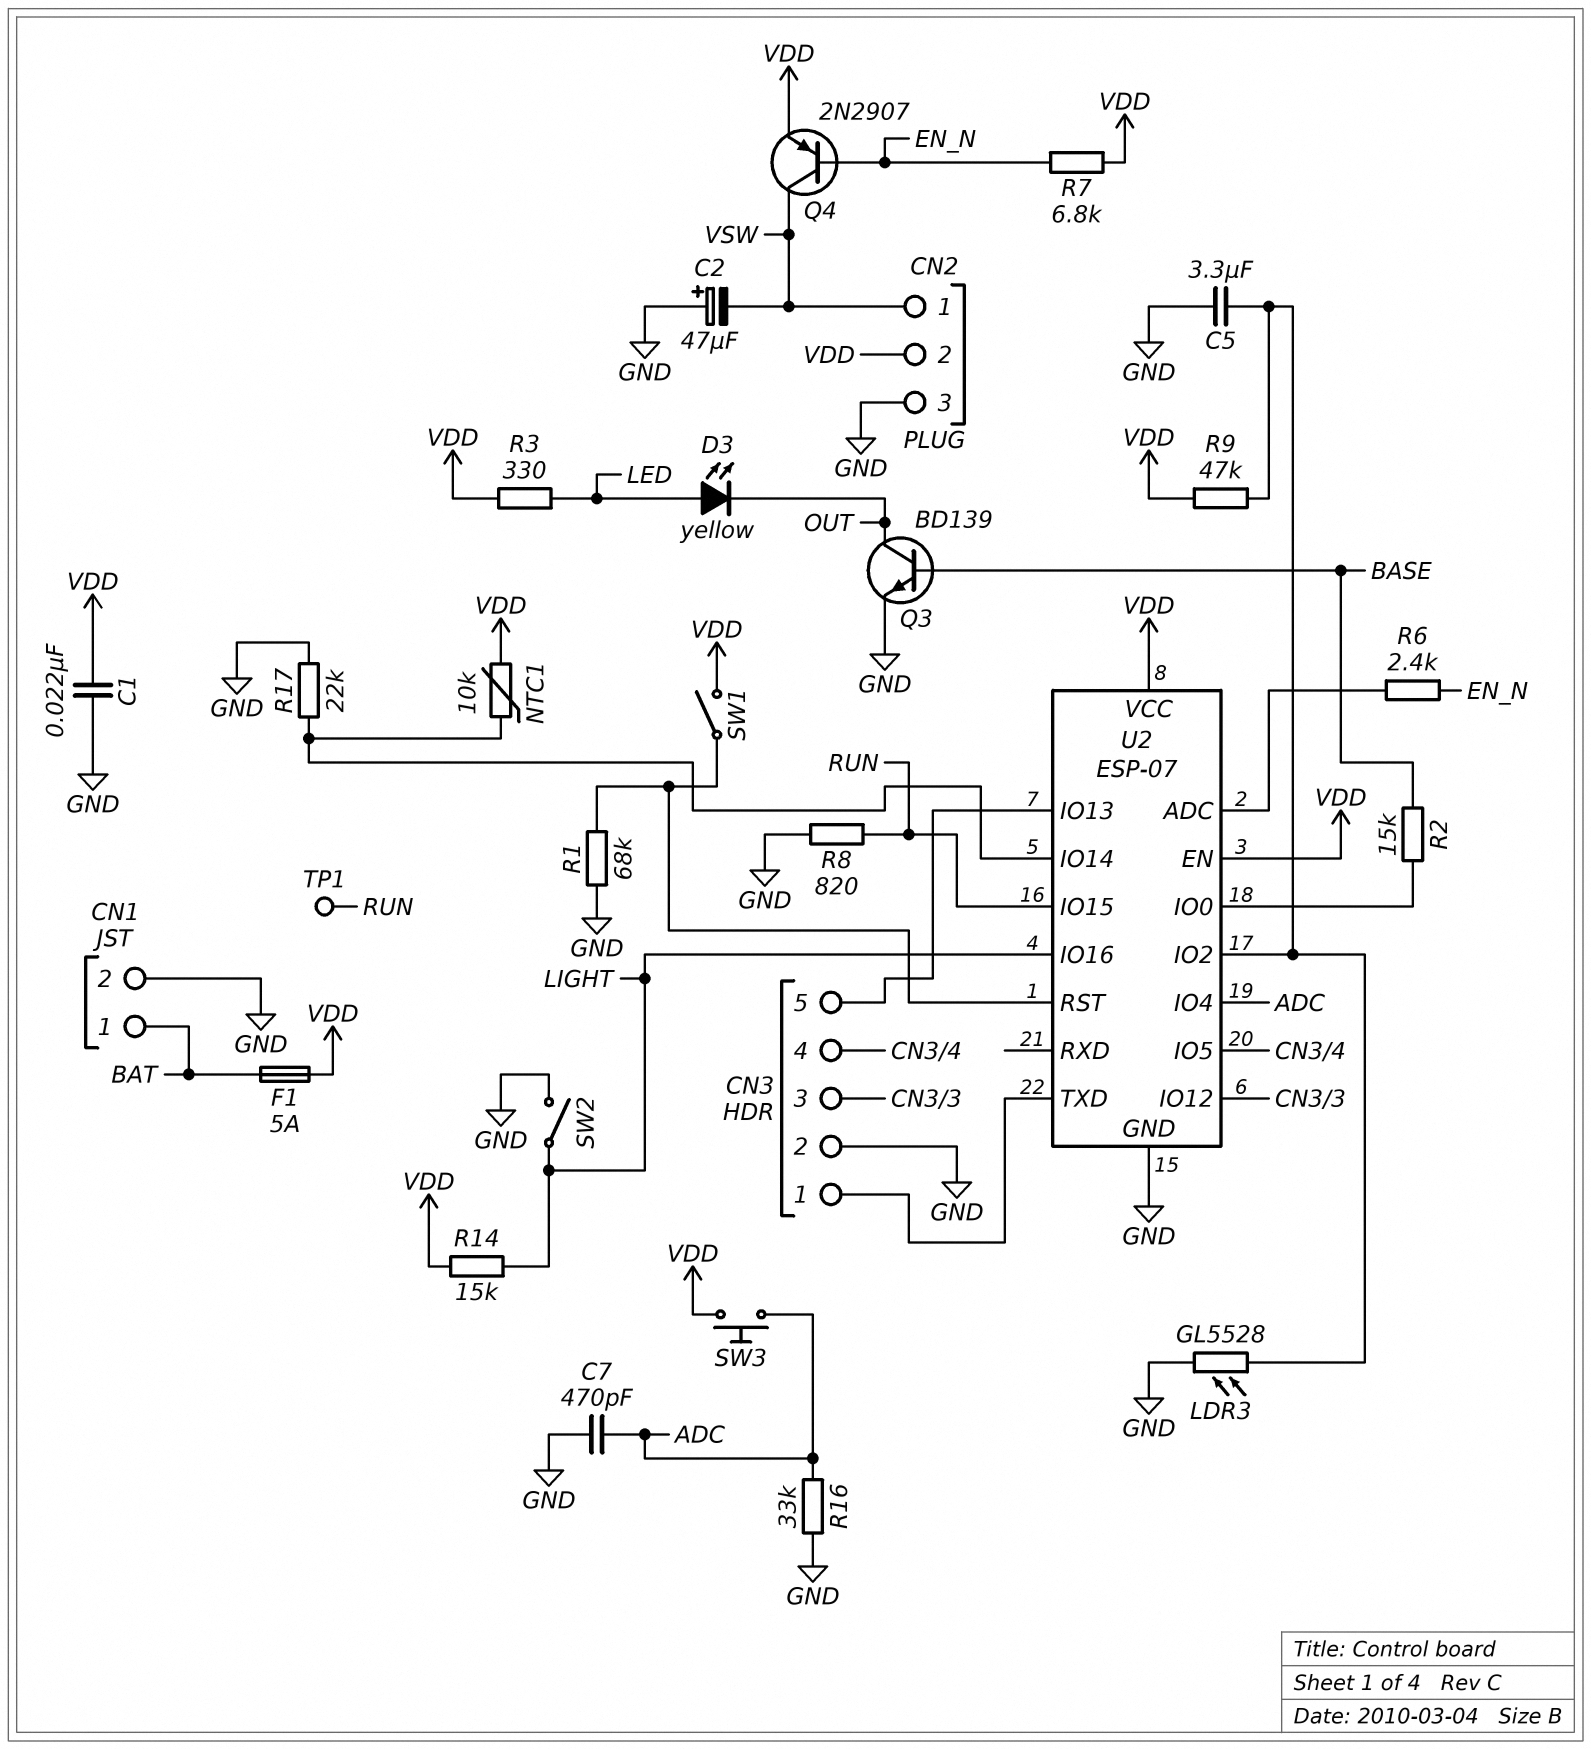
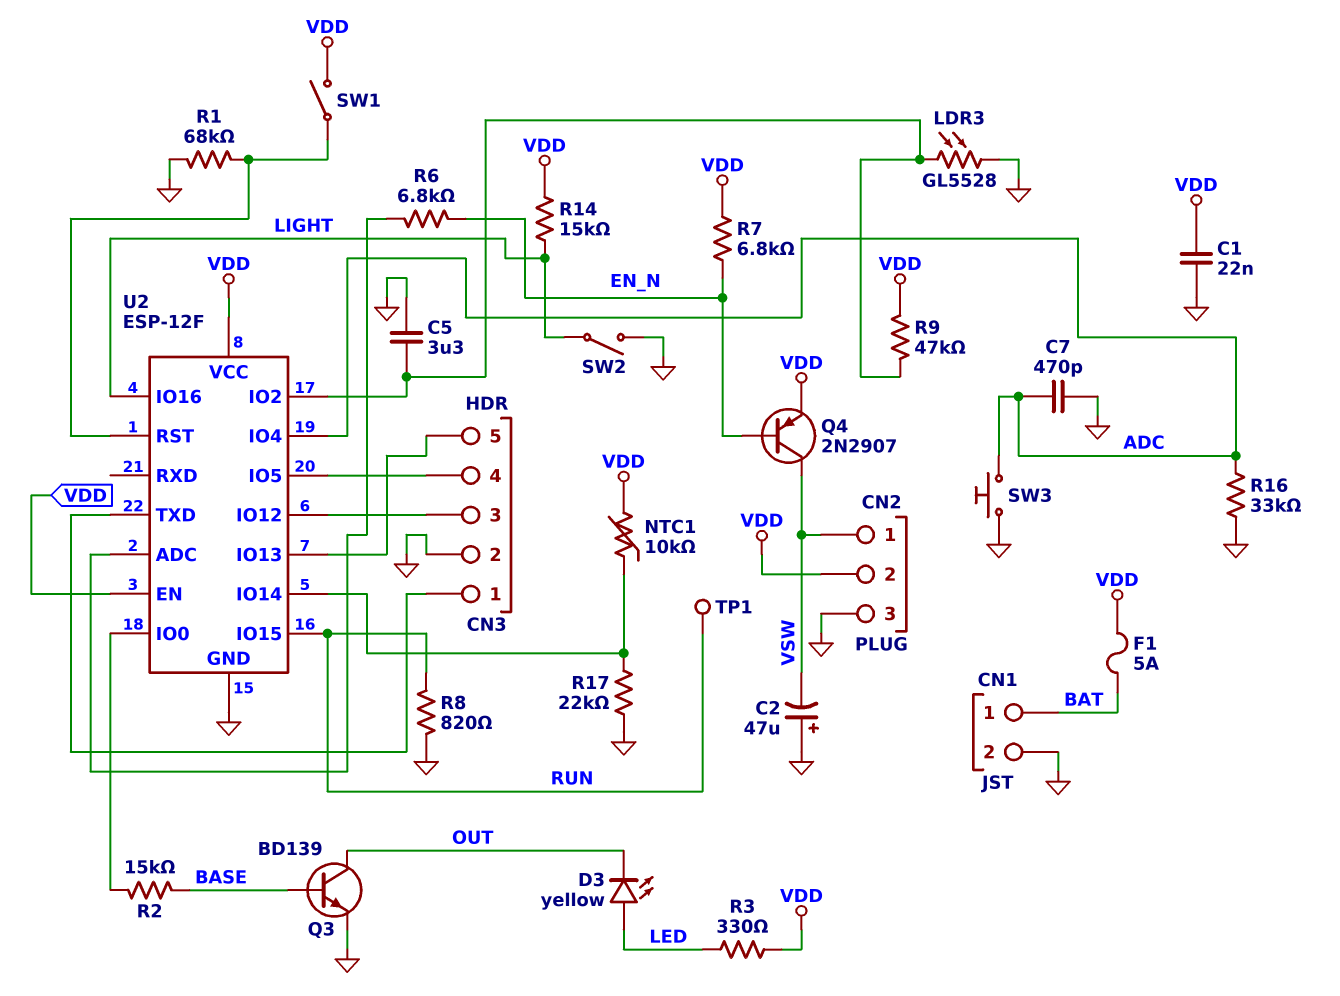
R6: 2.4k (EN_N, U2/ADC) -> 6.8k (EN_N, U2/ADC)
SW3: button (ADC, VDD) -> button (ADC, GND)
U2: ESP-07 -> ESP-12F

